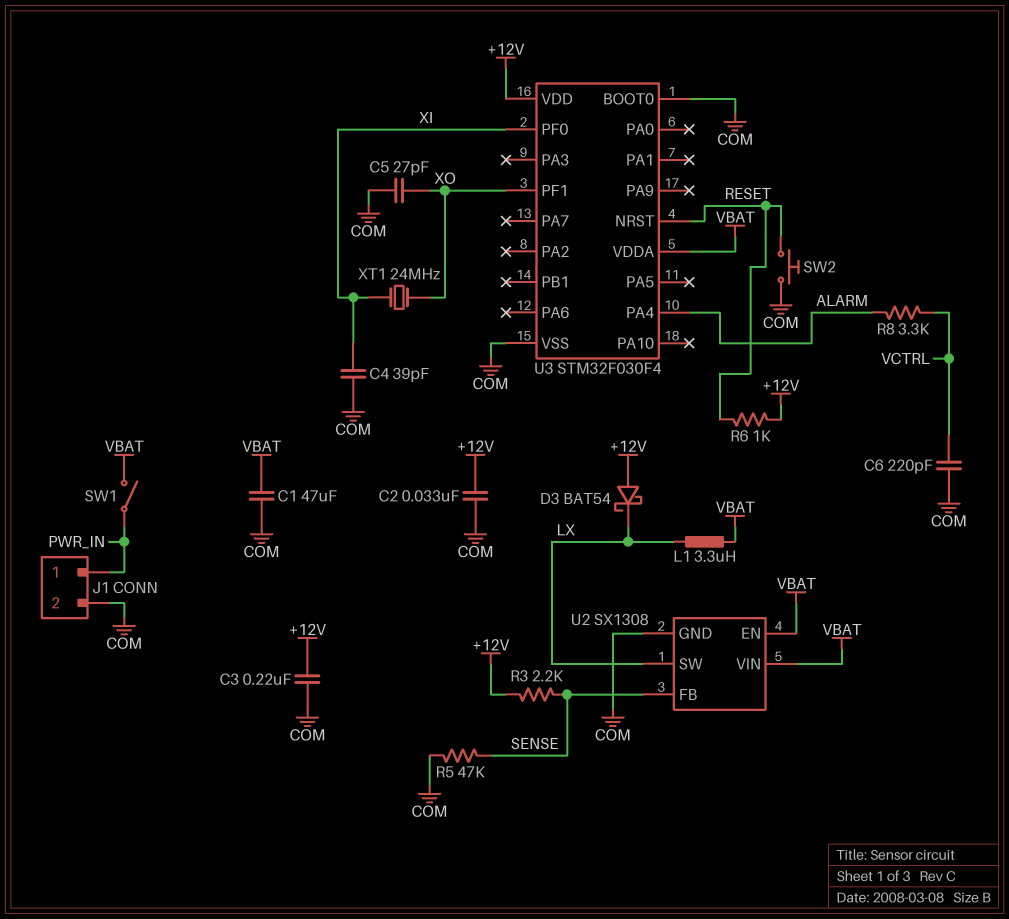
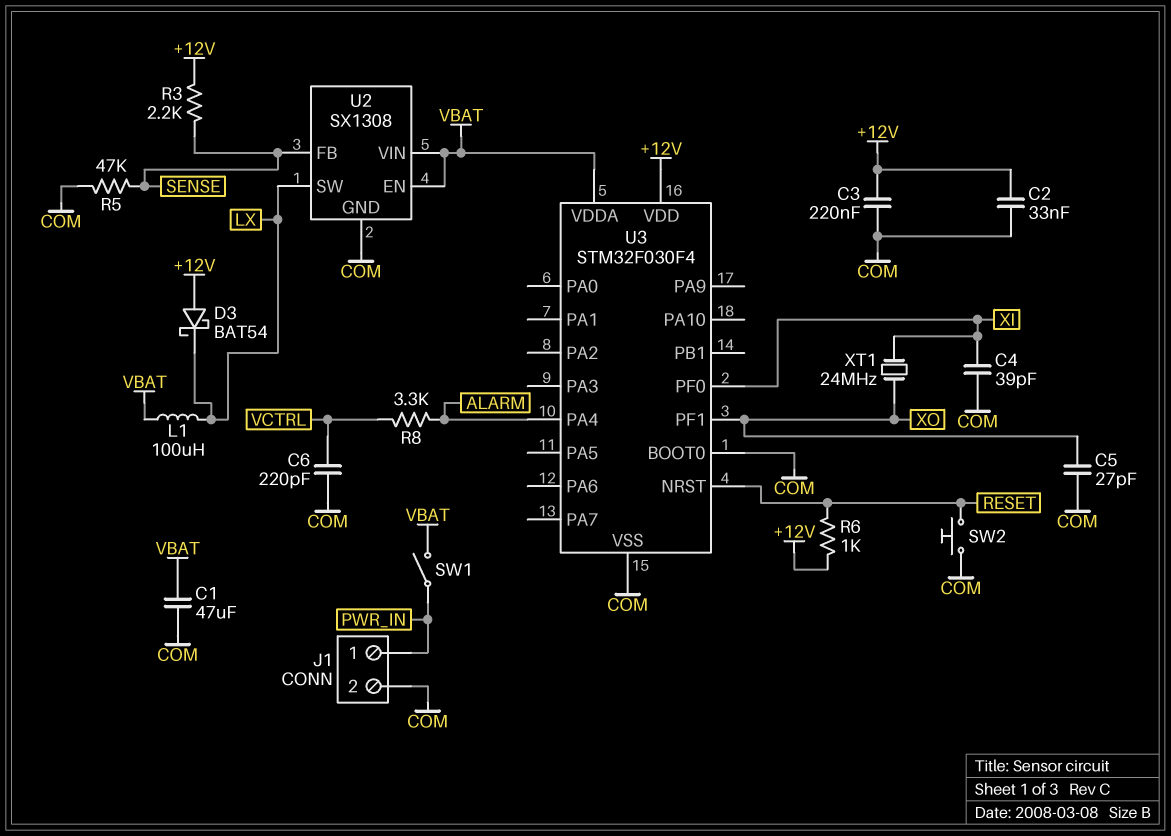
L1: 3.3uH (LX, VBAT) -> 100uH (LX, VBAT)

